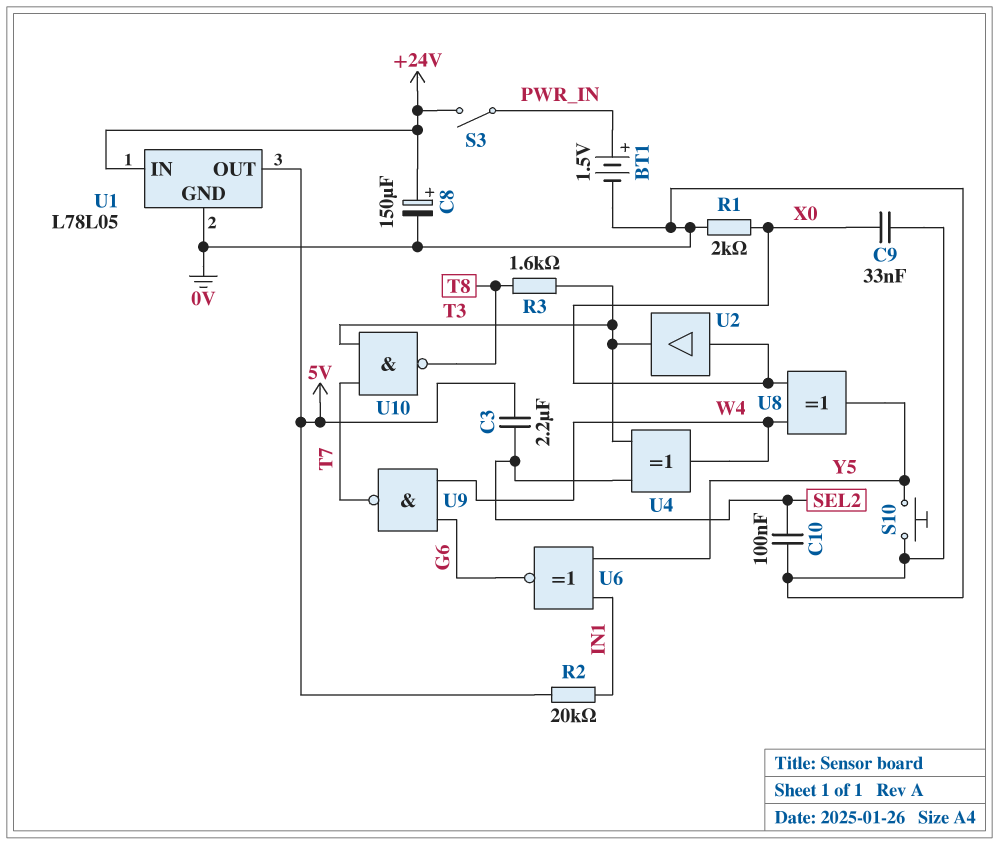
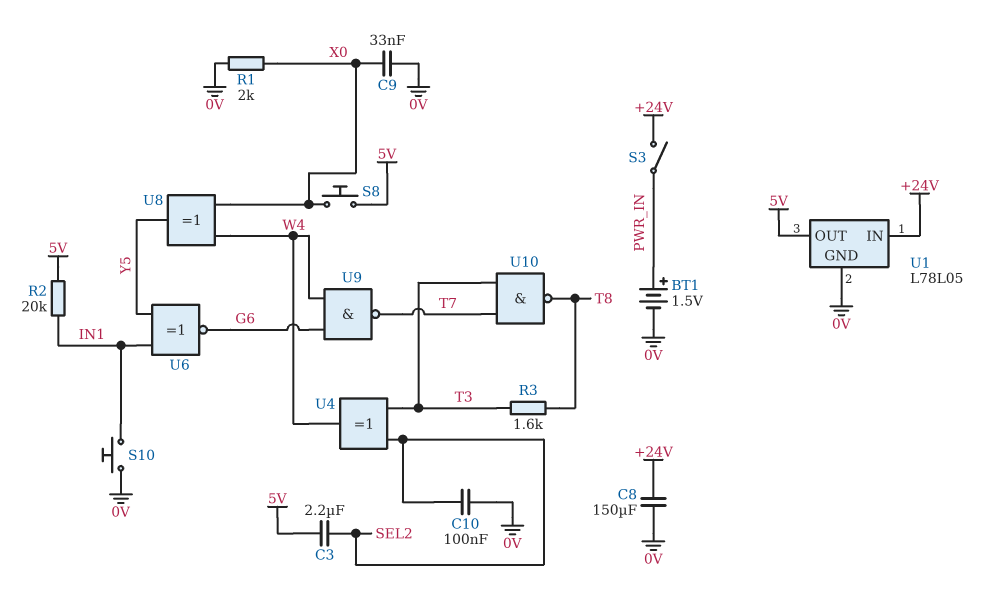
C8: 150uF (plus +24V, minus 0V) -> 150uF (+24V, 0V)
S8: none -> button (5V, X0)
S10: button (0V, Y5) -> button (0V, IN1)
U2: buffer (in X0, out T3) -> none

